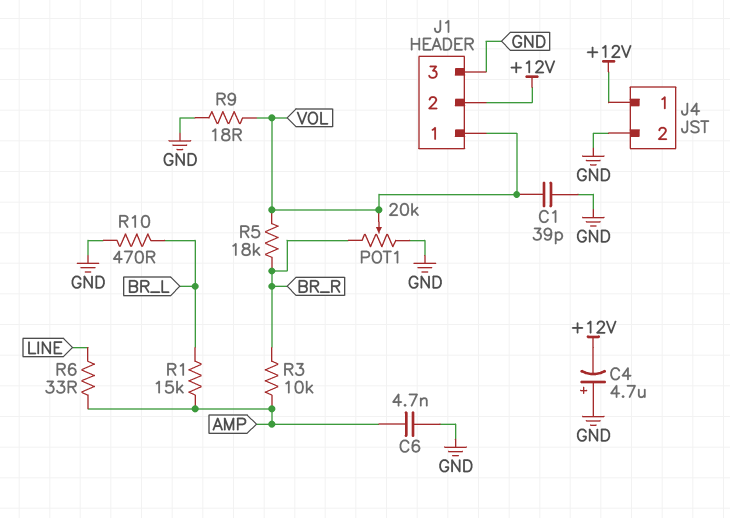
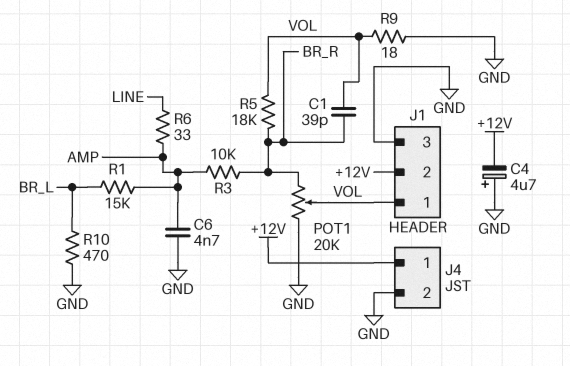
C1: 39pF (GND, VOL) -> 39pF (BR_R, VOL)

